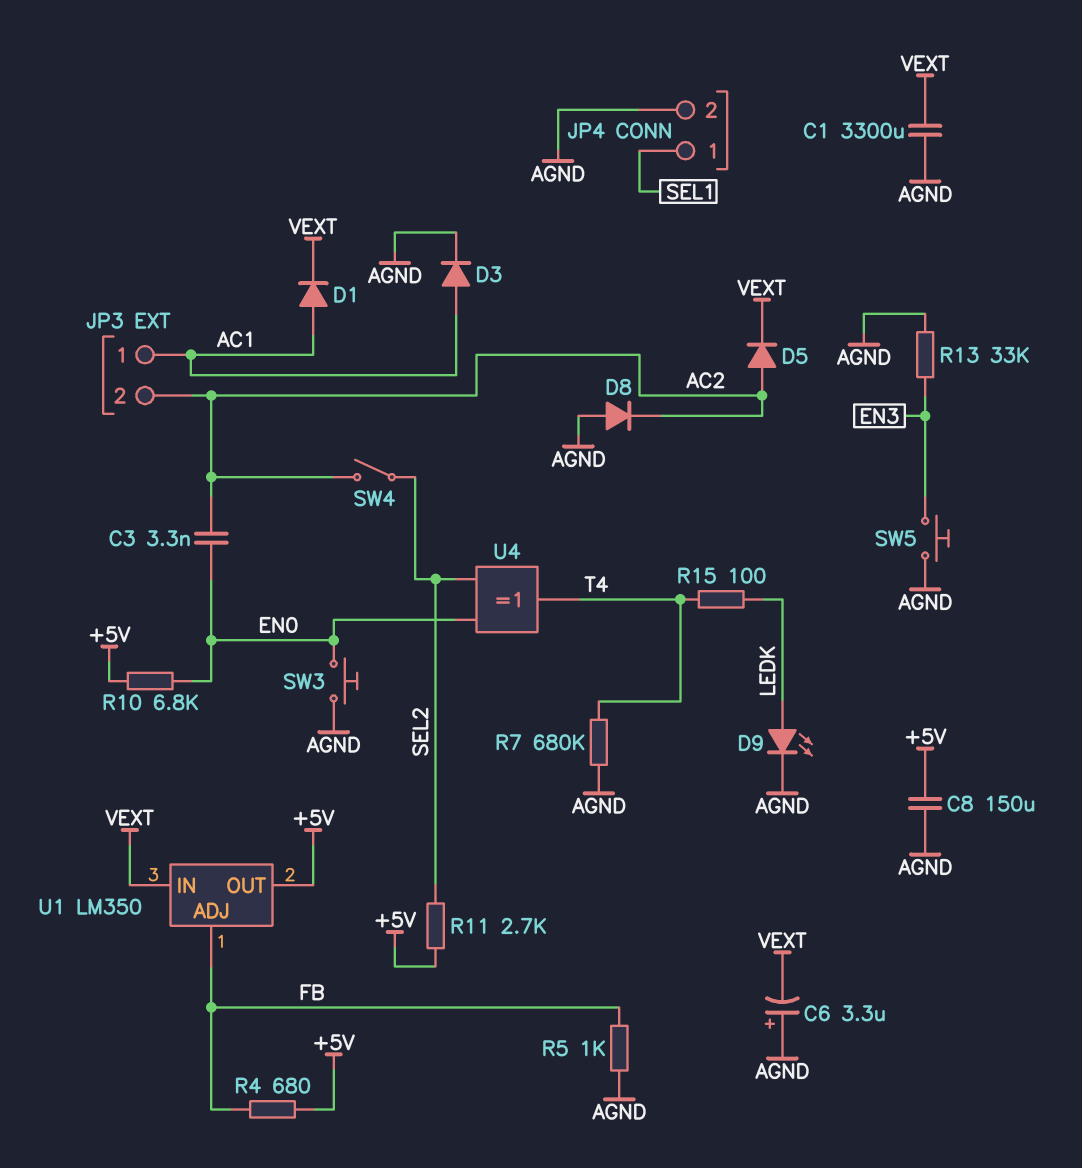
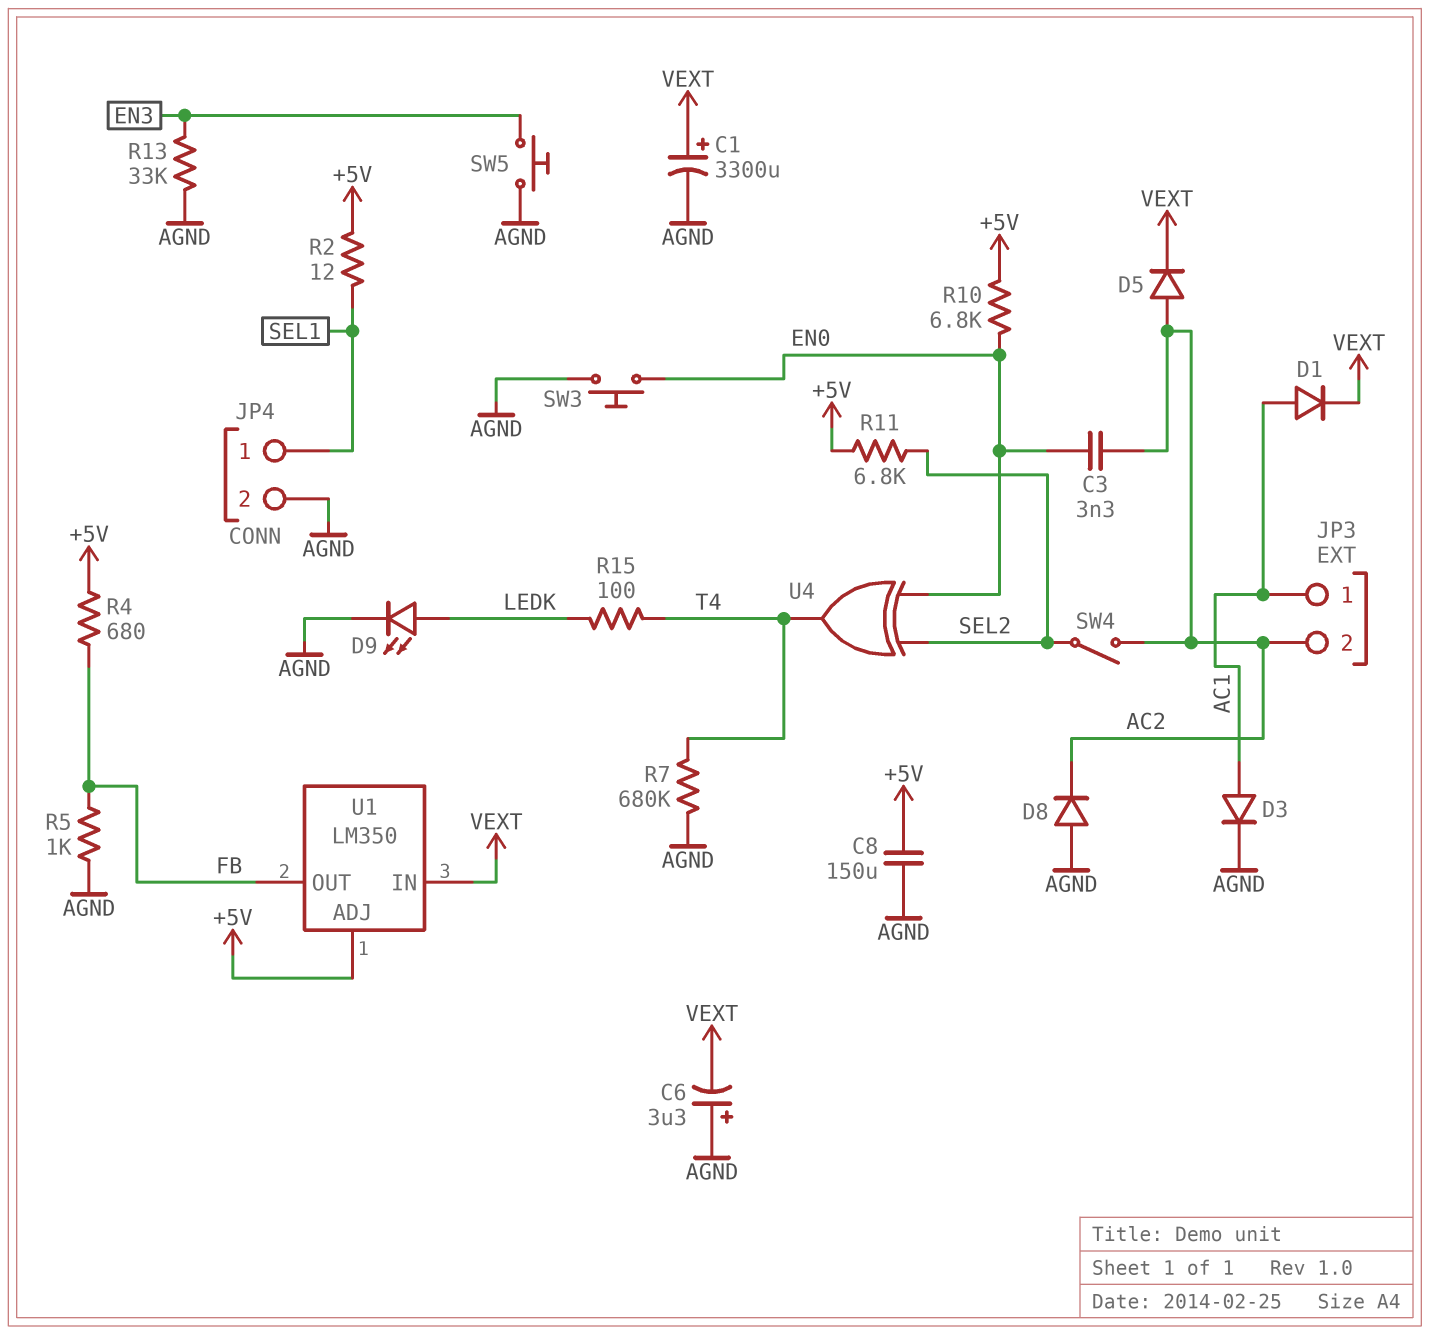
C1: 3300uF (AGND, VEXT) -> 3300uF (plus VEXT, minus AGND)
R2: none -> 12 (+5V, SEL1)
R11: 2.7k (+5V, SEL2) -> 6.8k (+5V, SEL2)
U1 pin ADJ: FB -> +5V
U1 pin OUT: +5V -> FB

